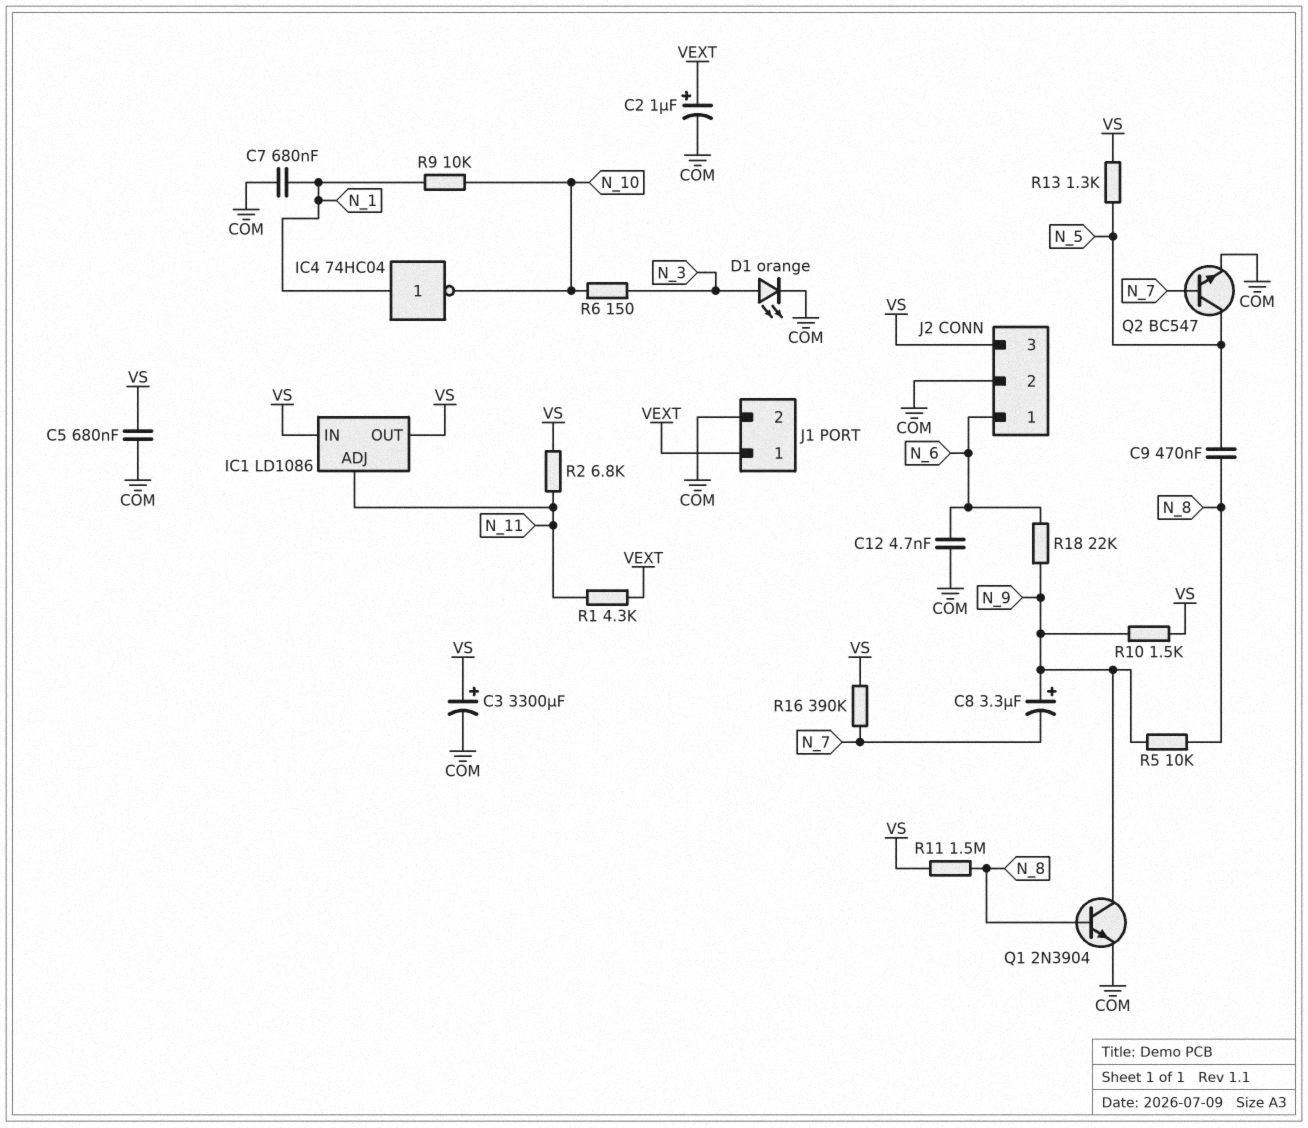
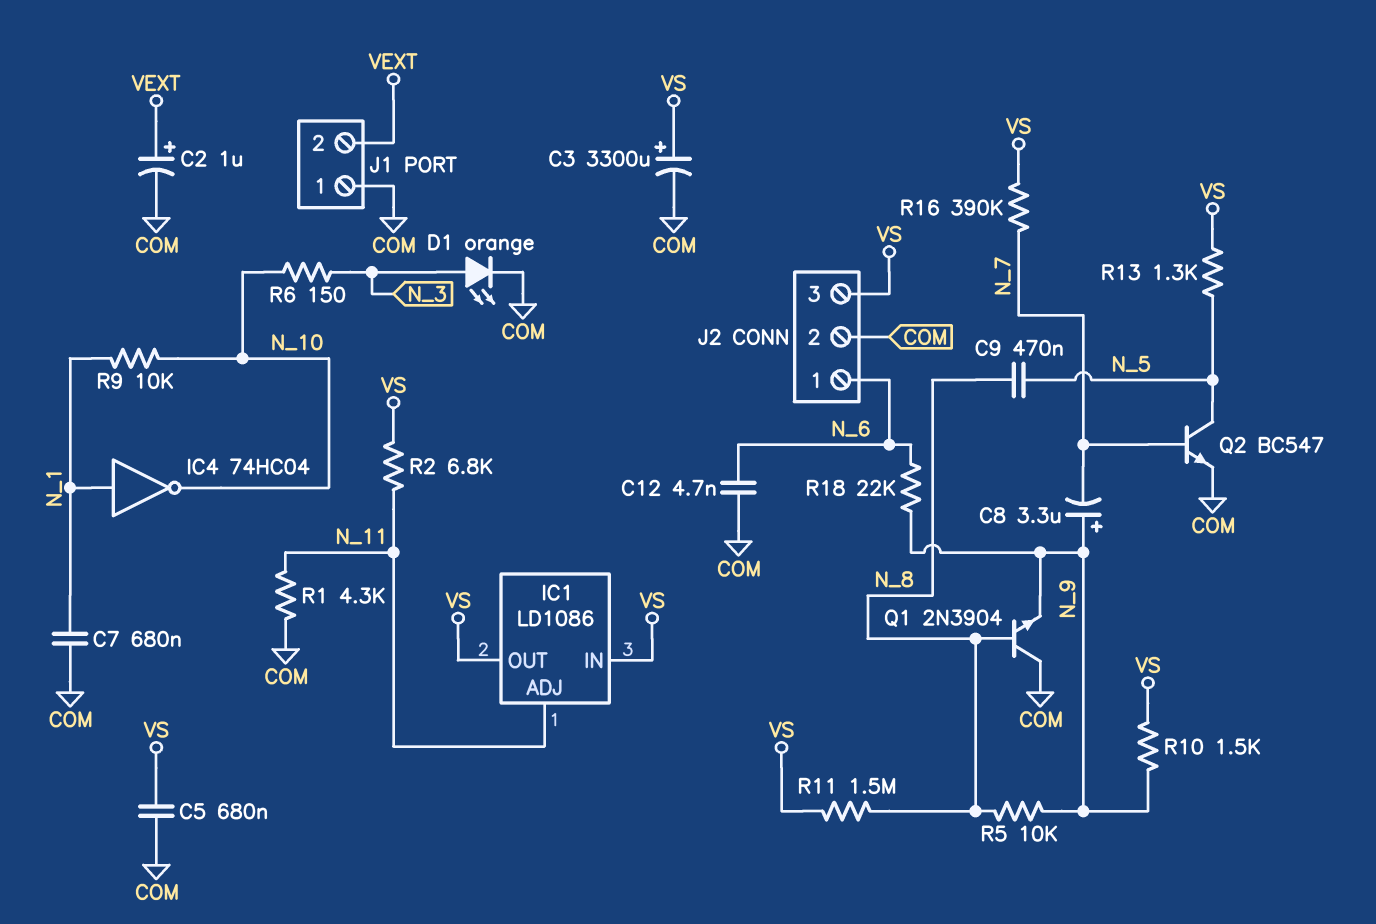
J1 pin 1: VEXT -> COM
J1 pin 2: COM -> VEXT
Q1: NPN 2N3904 (B N_8, C N_9, E COM) -> NPN 2N3904 (B N_8, C COM, E N_9)
R1: 4.3k (N_11, VEXT) -> 4.3k (COM, N_11)

